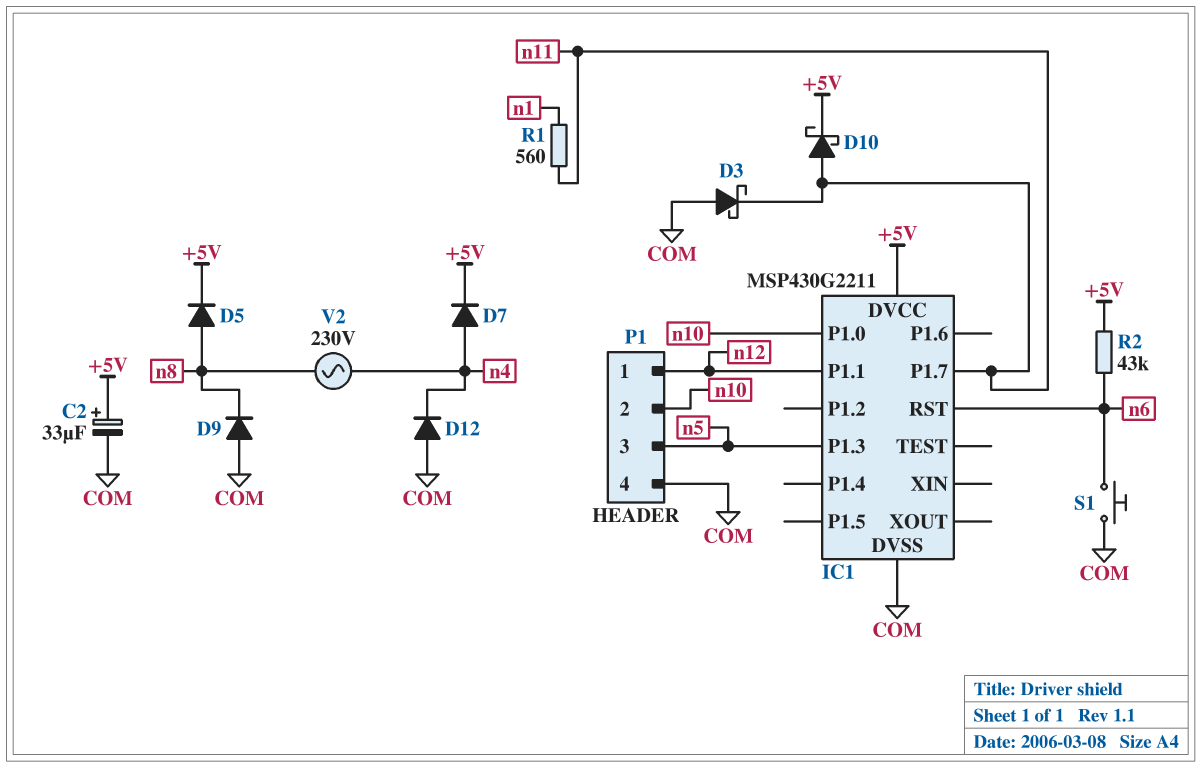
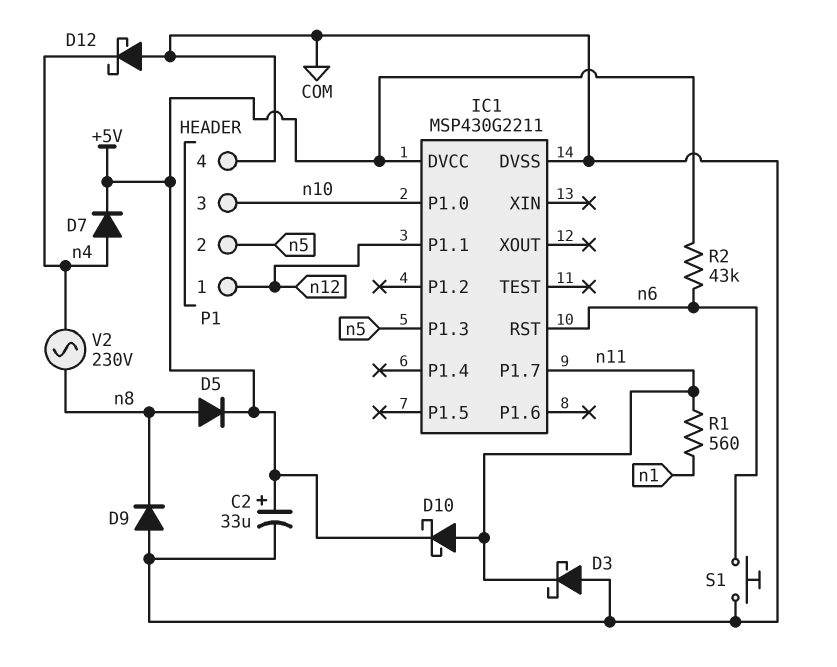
D12: diode (A COM, K n4) -> schottky (A COM, K n4)
P1 pin 2: n10 -> n5
P1 pin 3: n5 -> n10

